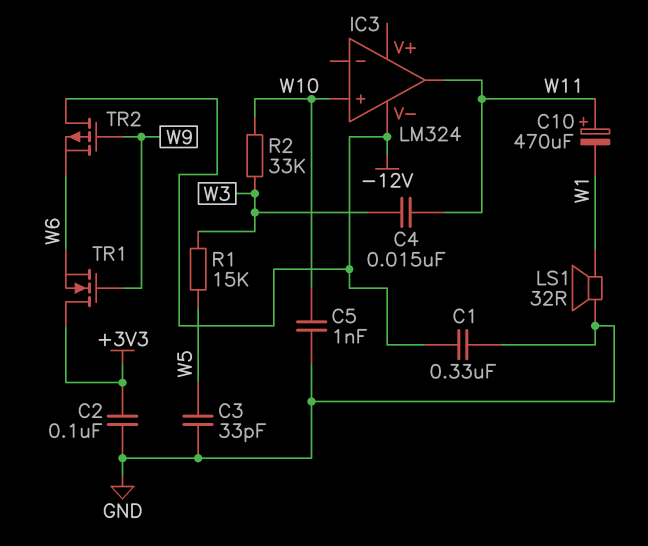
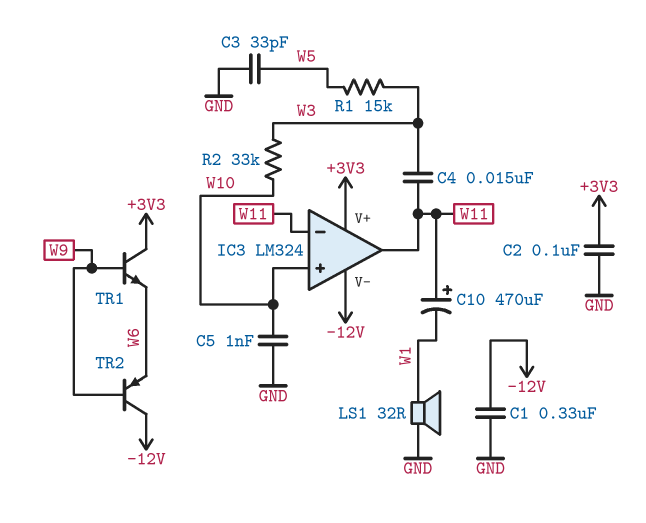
IC3 pin V+: none -> +3V3
IC3 pin in-: none -> W11
TR1: NMOS (G W9, D +3V3, S W6) -> NPN (B W9, C +3V3, E W6)
TR2: PMOS (G W9, D -12V, S W6) -> PNP (B W9, C -12V, E W6)

